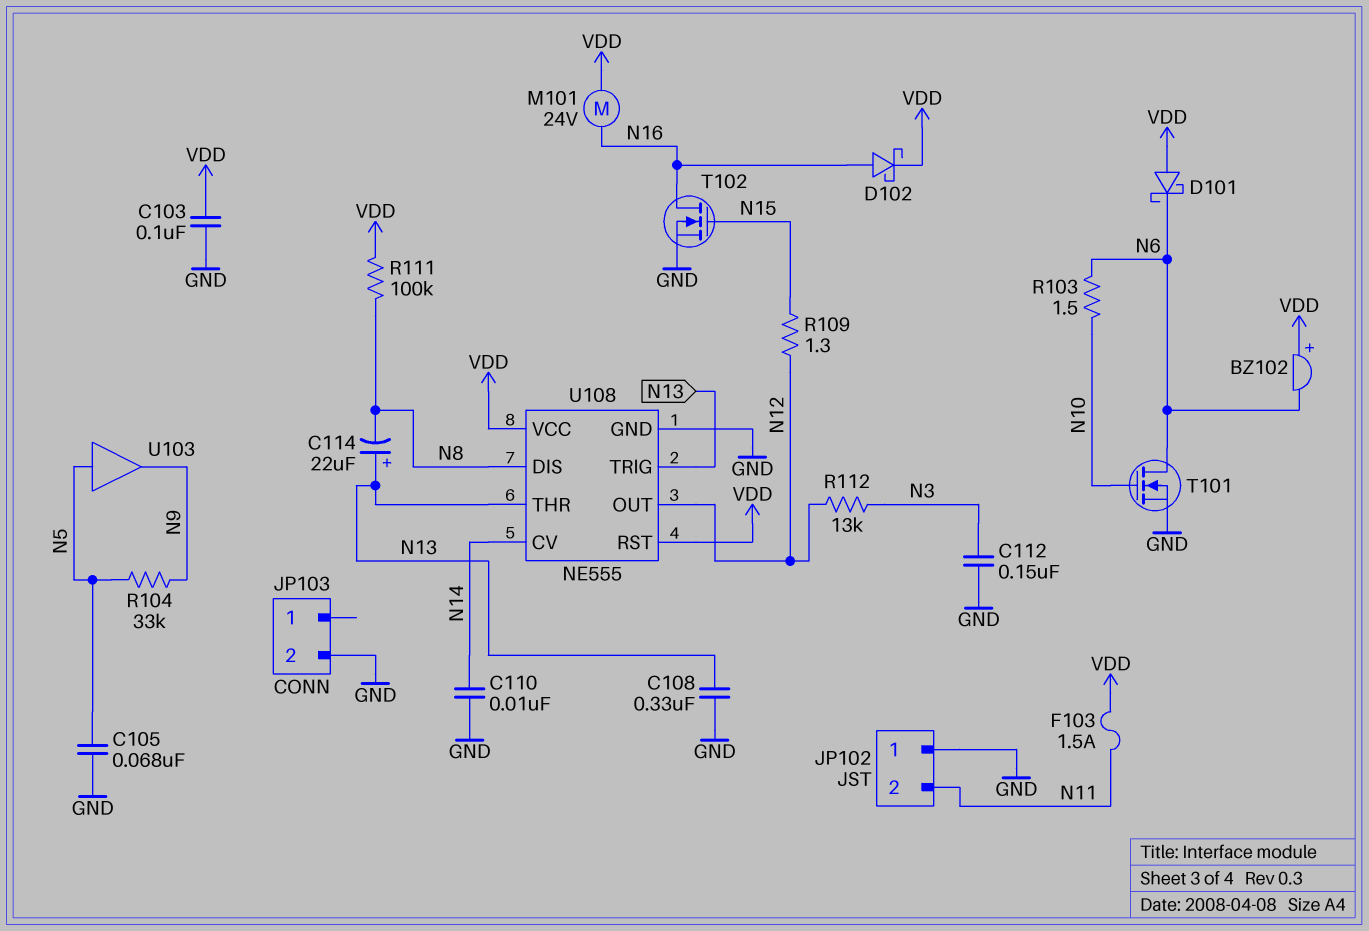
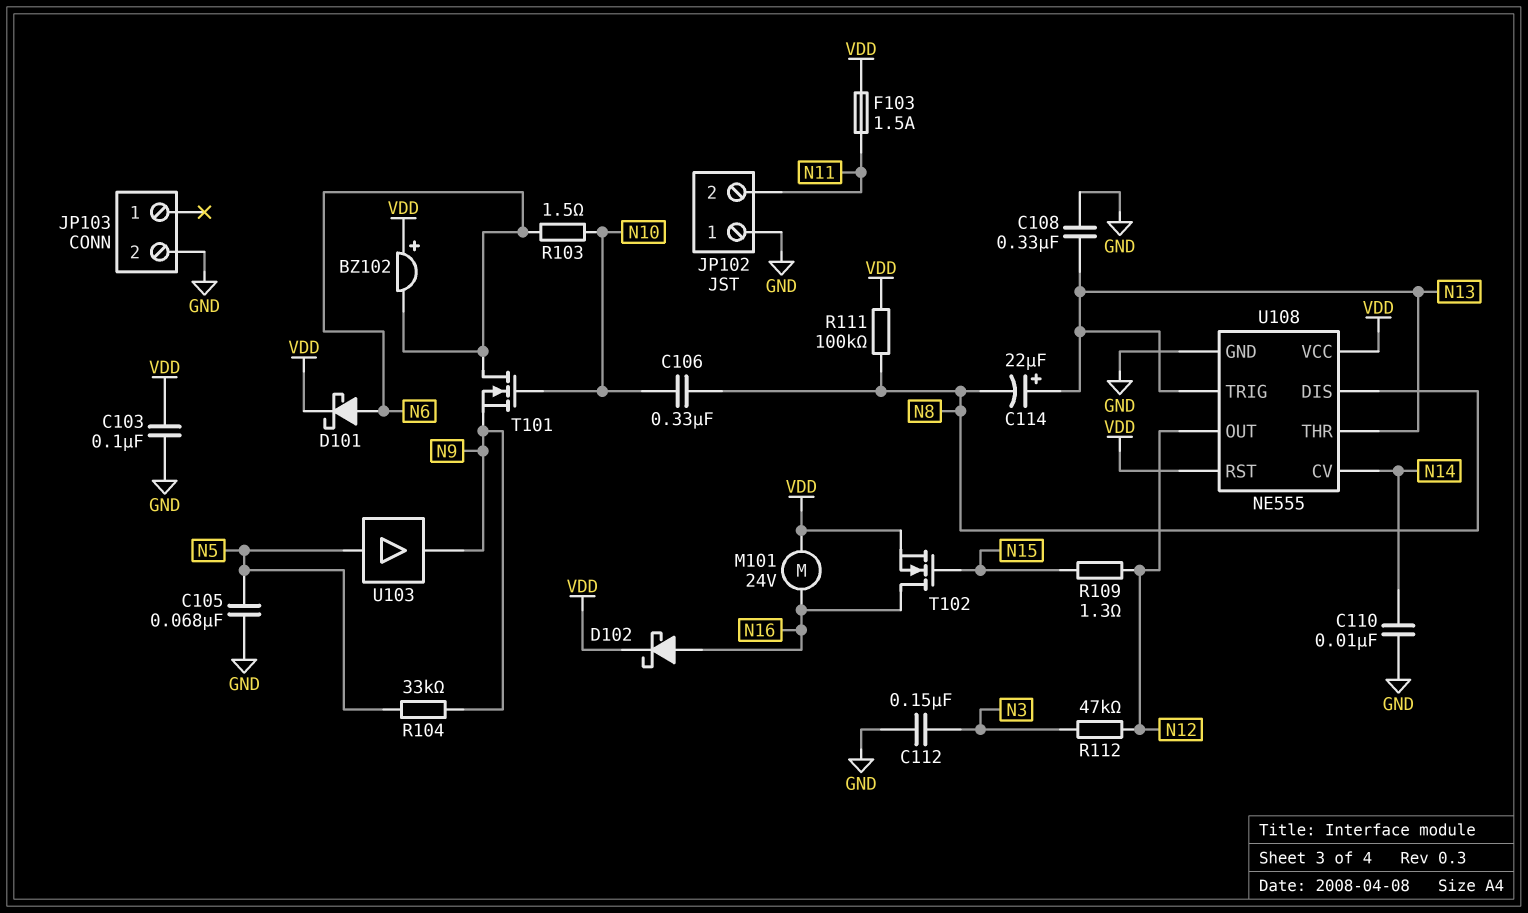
C106: none -> 330nF (N8, N10)
D101: schottky (A VDD, K N6) -> schottky (A N6, K VDD)
R112: 13k (N3, N12) -> 47k (N3, N12)
T101: NMOS (G N10, D N6, S GND) -> NMOS (G N10, D N6, S N9)
T102: NMOS (G N15, D N16, S GND) -> NMOS (G N15, D N16, S VDD)

